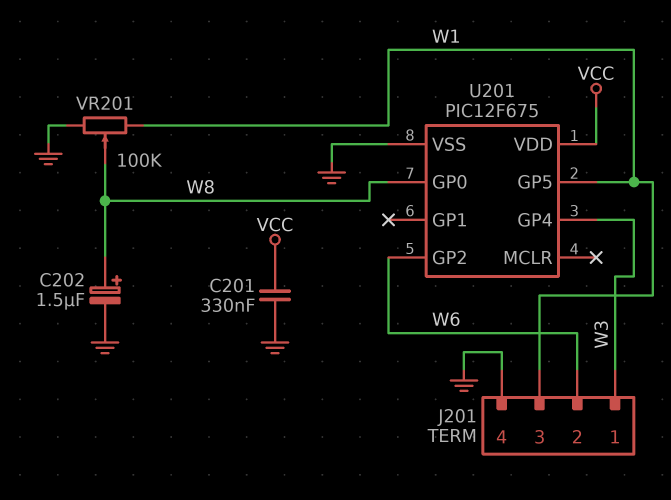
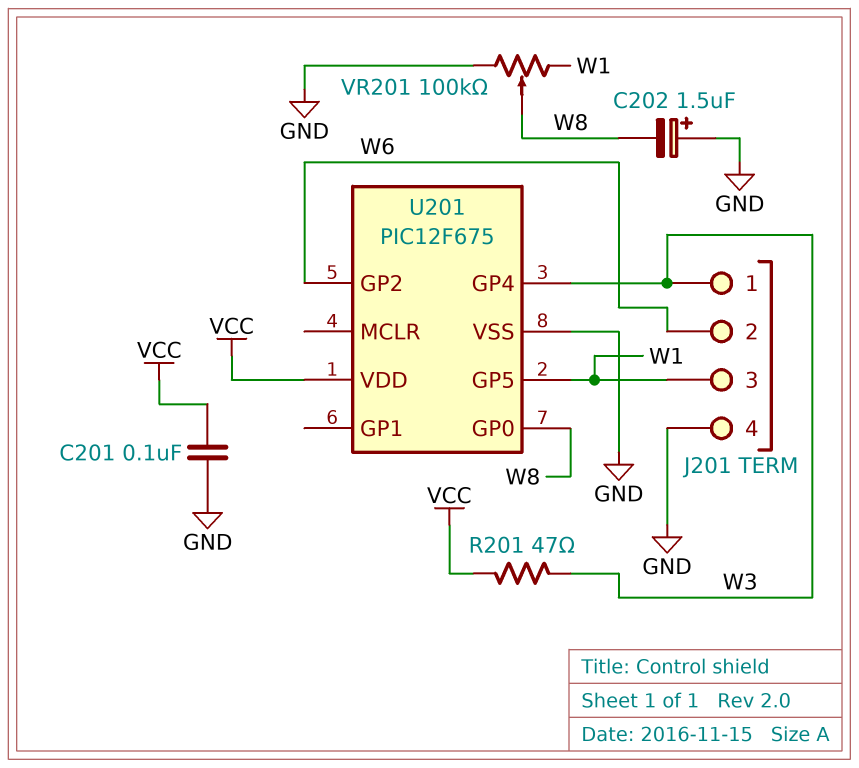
C201: 330nF (GND, VCC) -> 100nF (GND, VCC)
C202: 1.5uF (plus W8, minus GND) -> 1.5uF (plus GND, minus W8)
R201: none -> 47 (VCC, W3)

